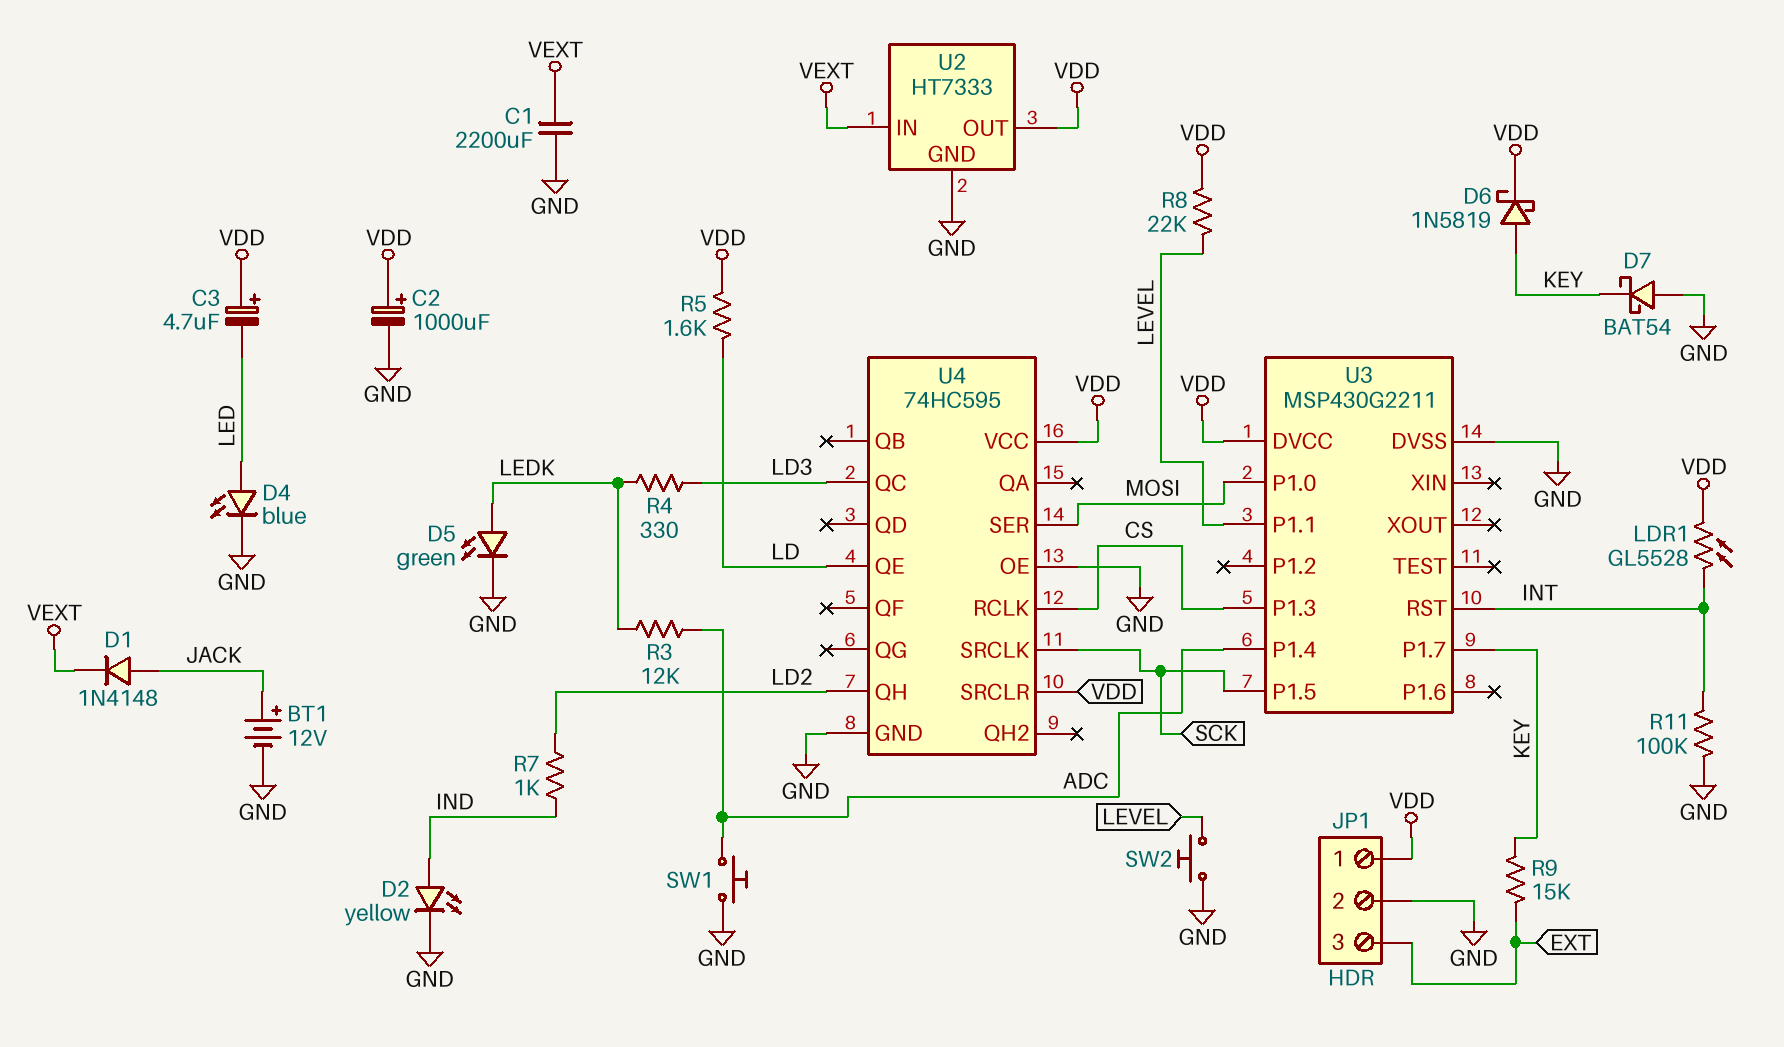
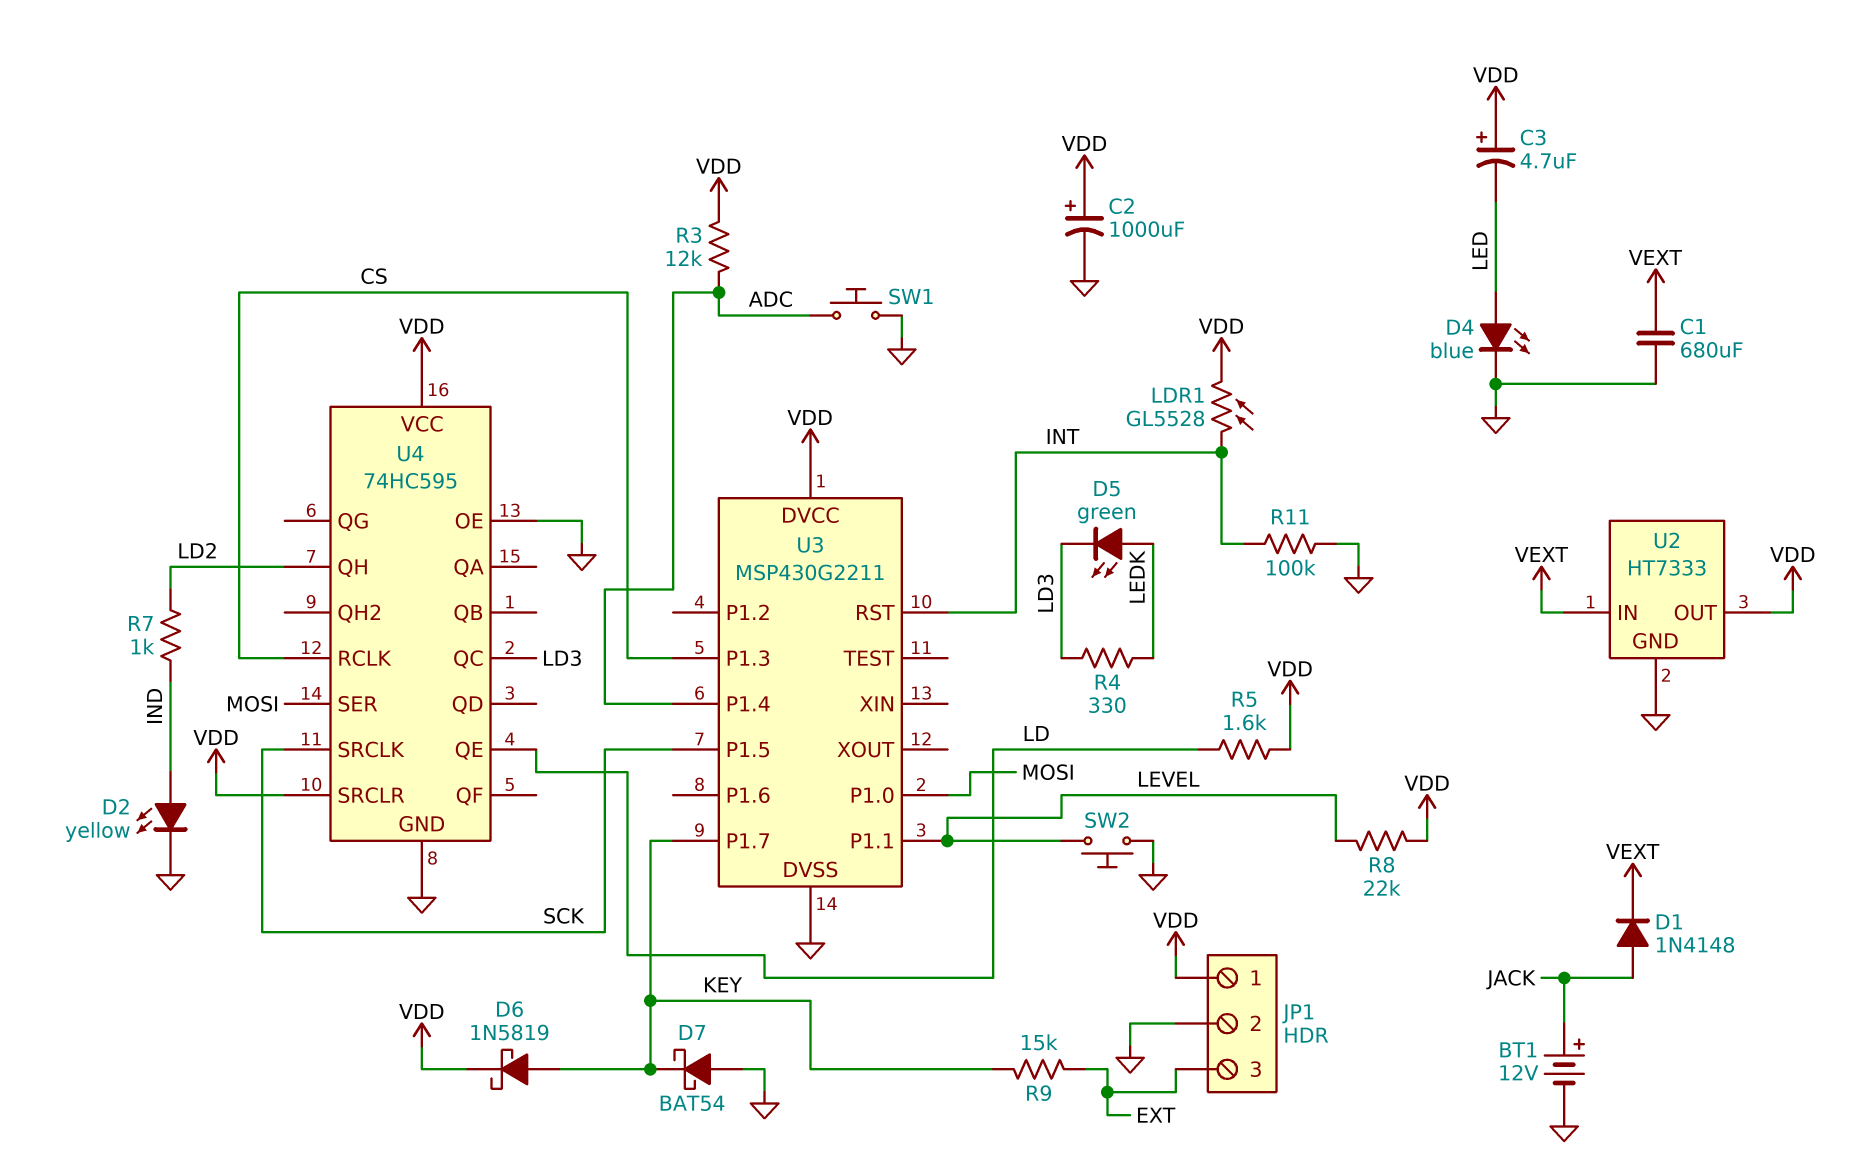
C1: 2200uF (GND, VEXT) -> 680uF (GND, VEXT)
D5: LED green (A LEDK, K GND) -> LED green (A LEDK, K LD3)
R3: 12k (ADC, LEDK) -> 12k (ADC, VDD)

